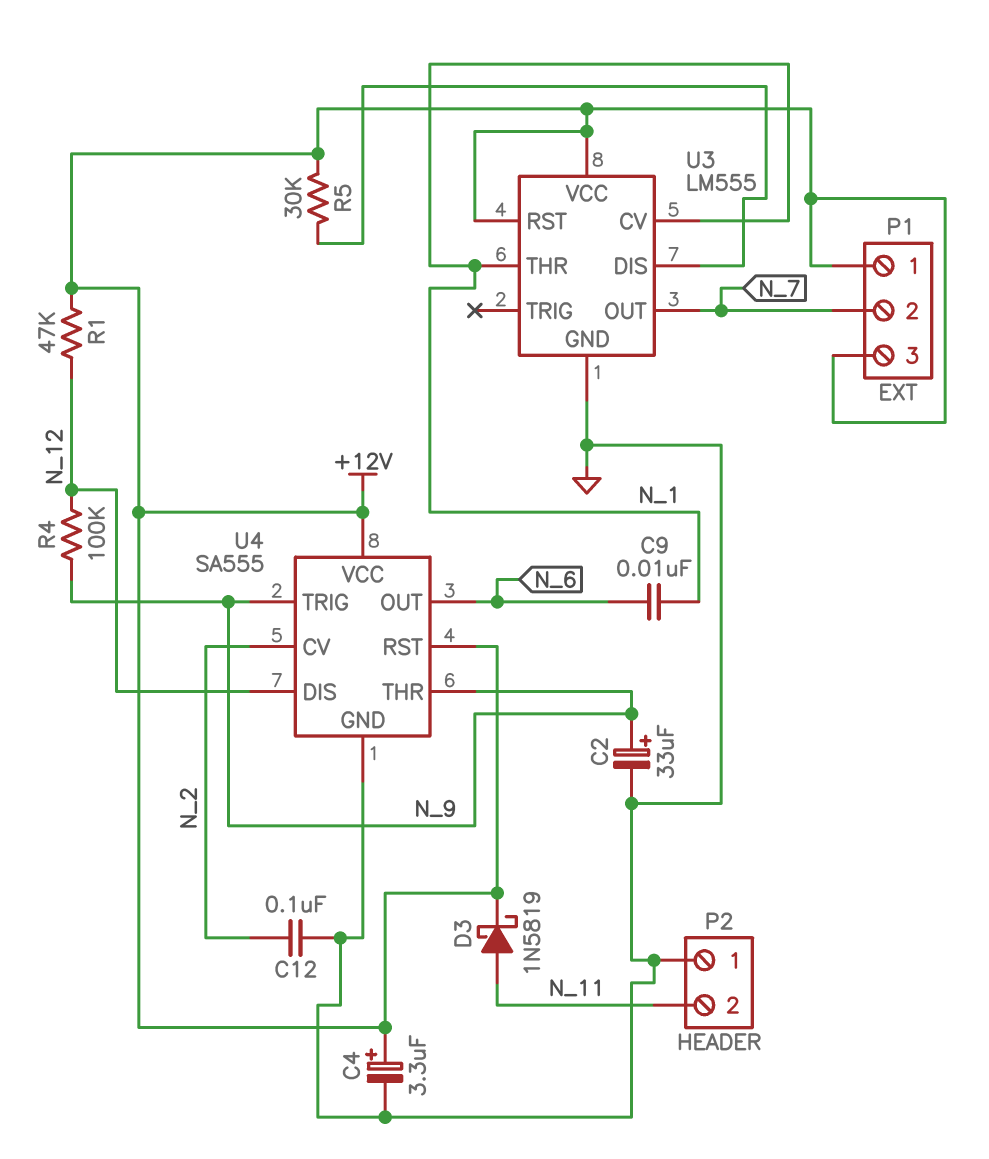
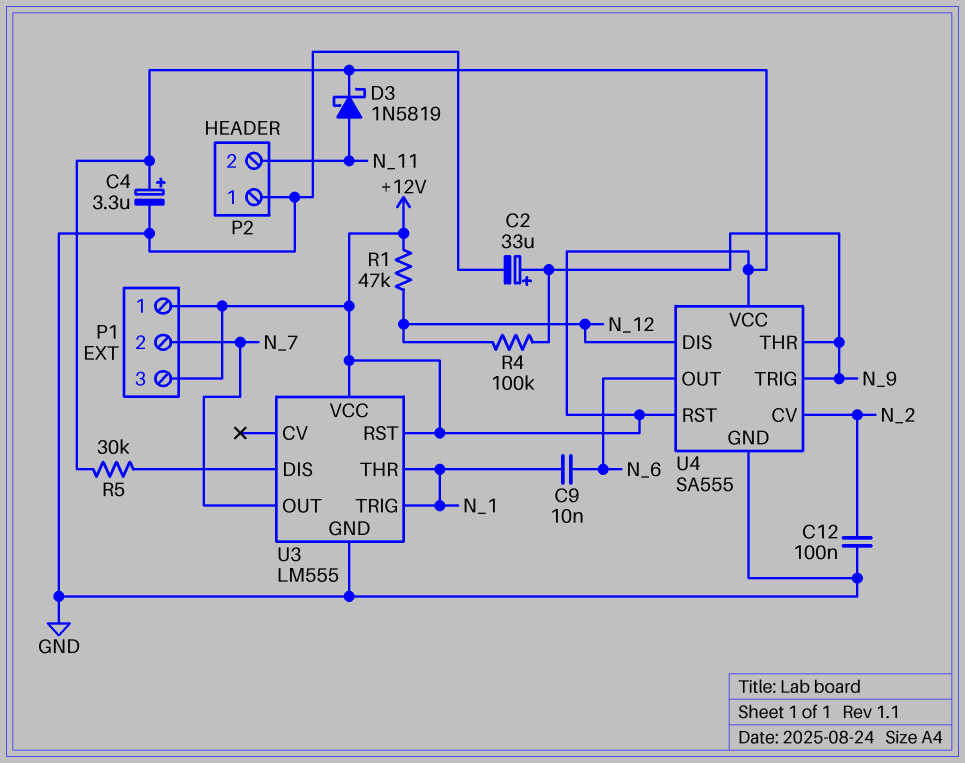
U3 pin CV: N_1 -> none
U3 pin TRIG: none -> N_1

